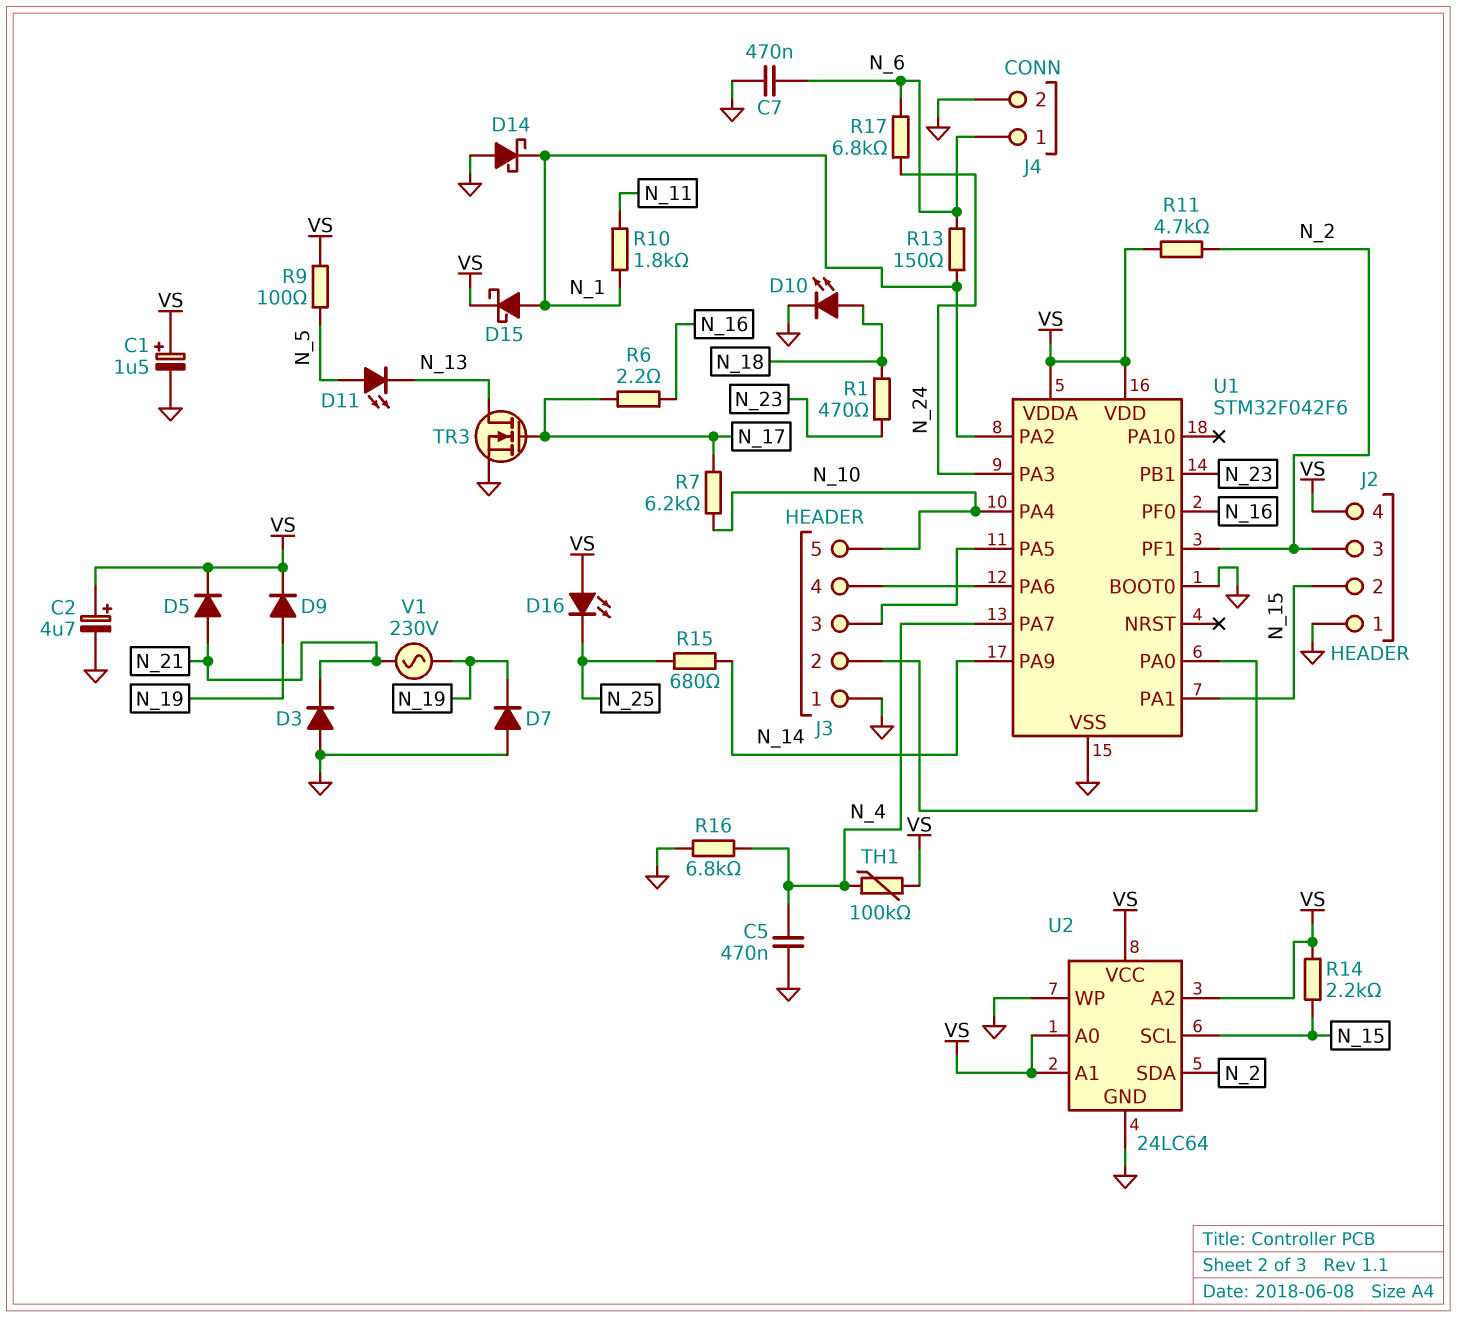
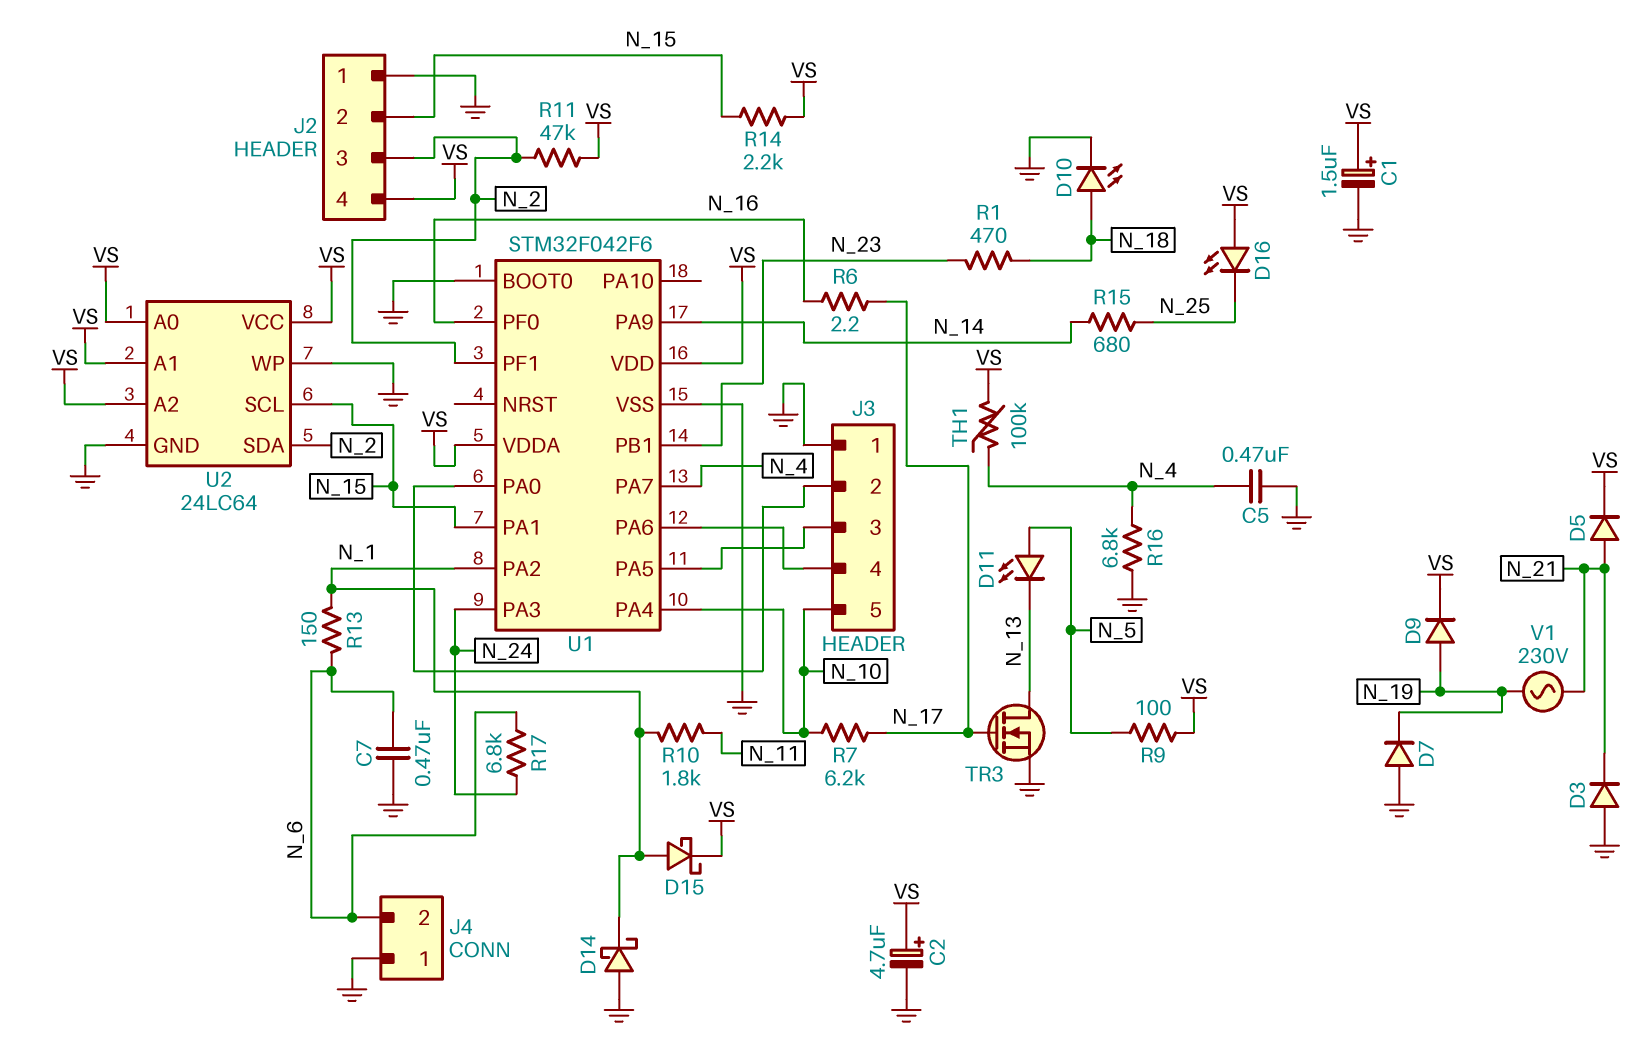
J4 pin 1: N_6 -> GND
J4 pin 2: GND -> N_6
R11: 4.7k (N_2, VS) -> 47k (N_2, VS)

